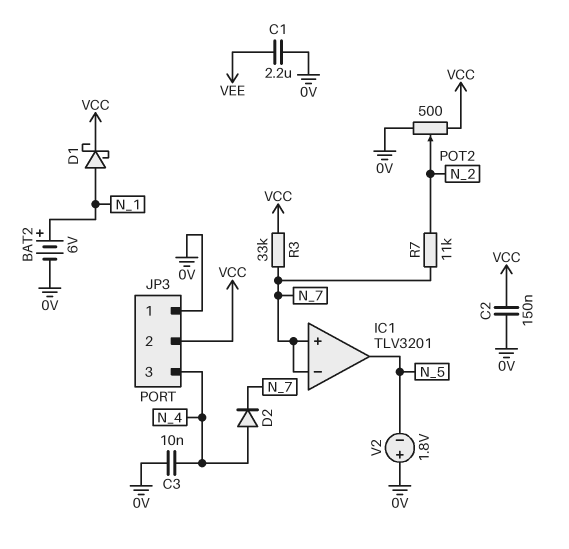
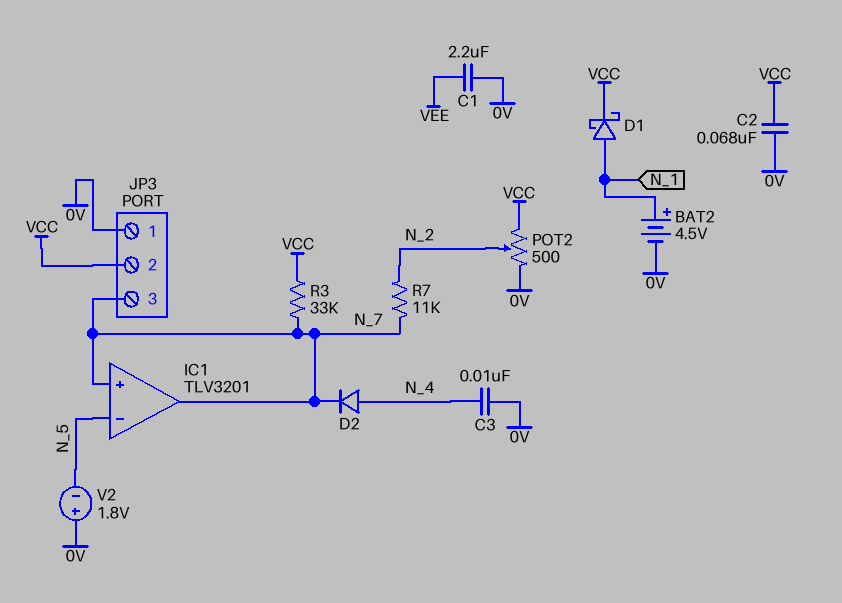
BAT2: 6V (plus N_1, minus 0V) -> 4.5V (plus N_1, minus 0V)
C2: 150nF (0V, VCC) -> 68nF (0V, VCC)
IC1 pin in-: N_7 -> N_5
IC1 pin out: N_5 -> N_7
JP3 pin 3: N_4 -> N_7

